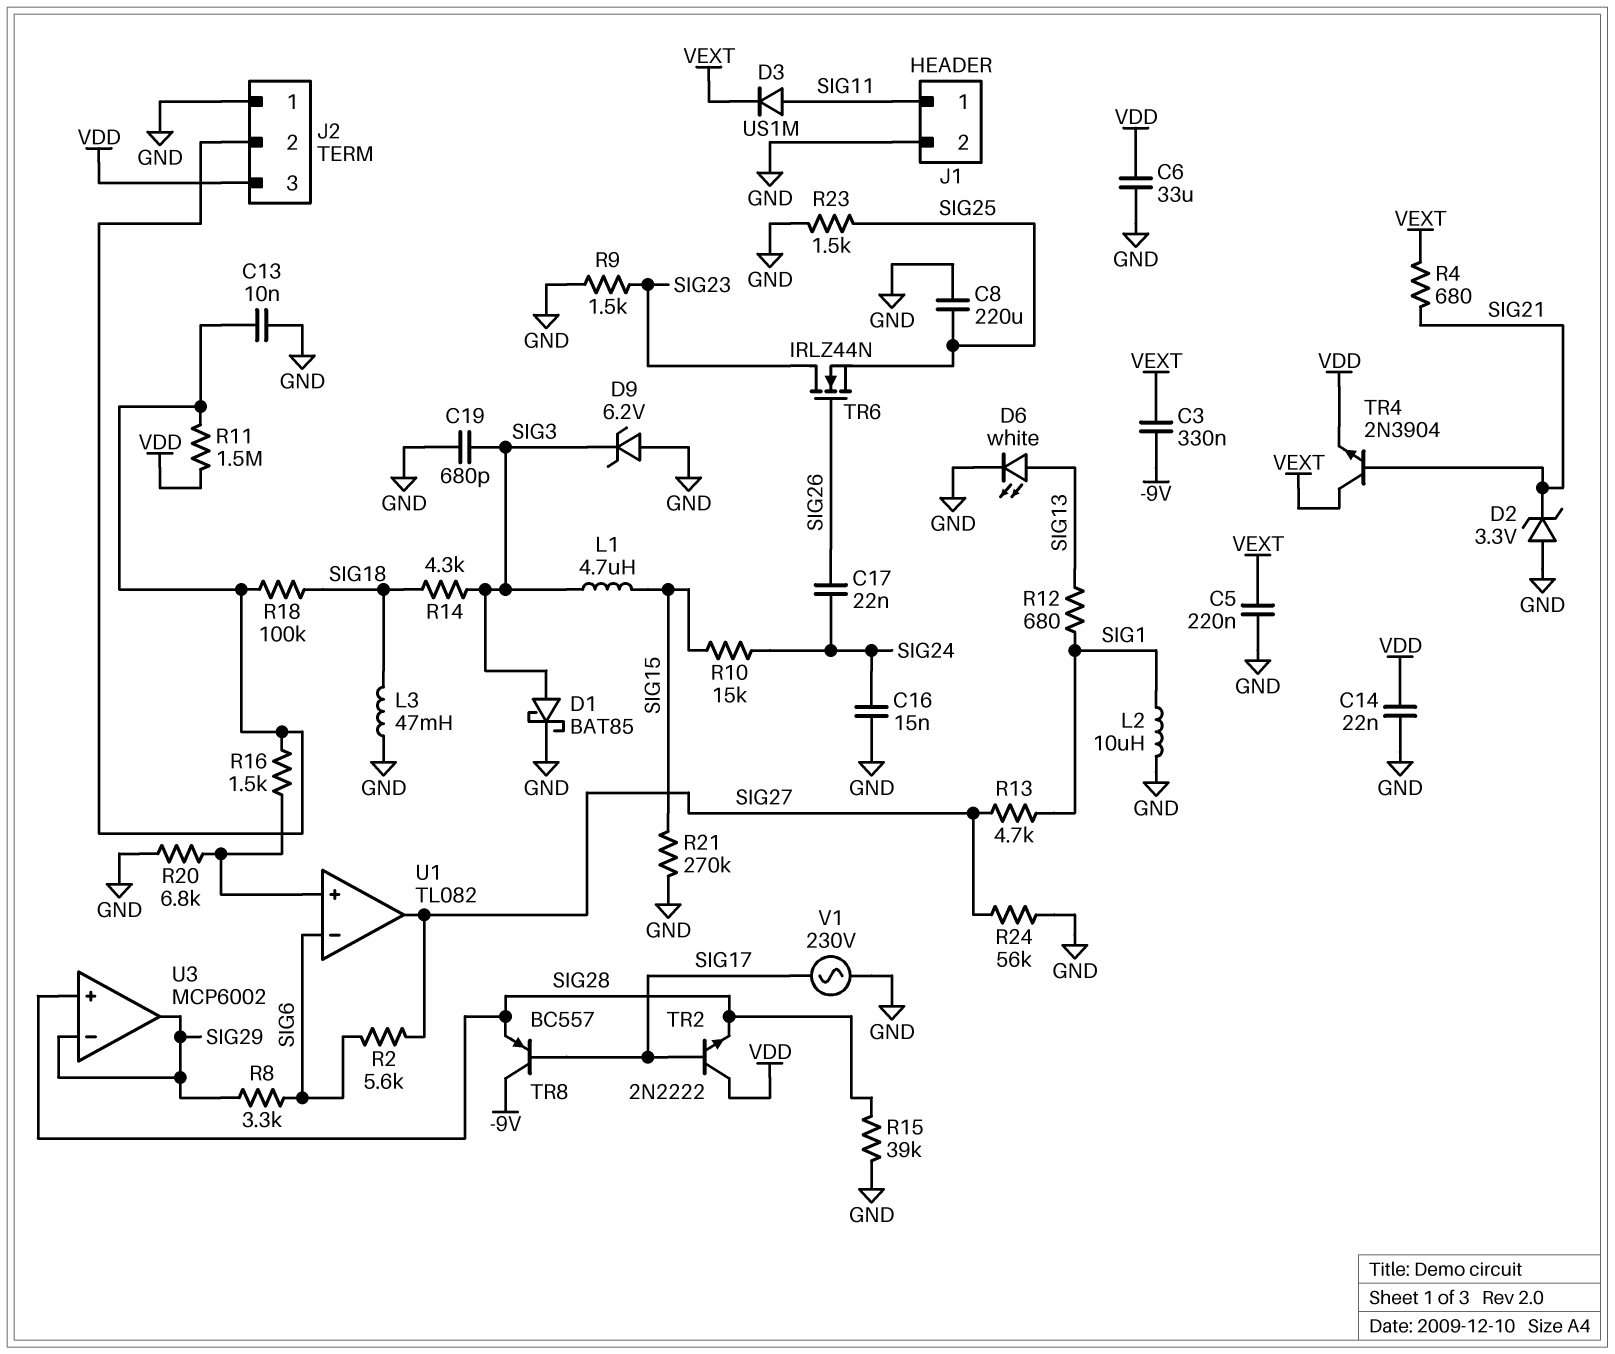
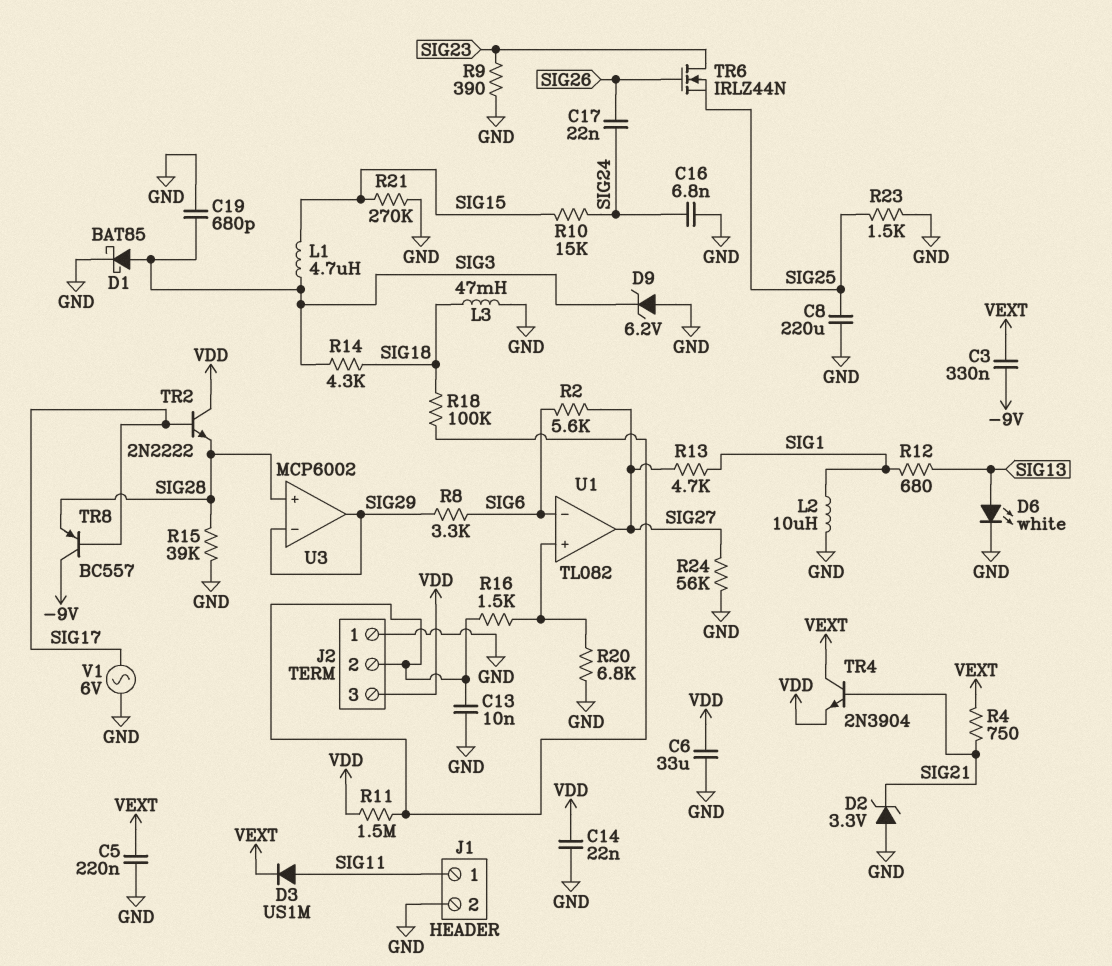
C16: 15nF (GND, SIG24) -> 6.8nF (GND, SIG24)
R4: 680 (SIG21, VEXT) -> 750 (SIG21, VEXT)
R9: 1.5k (GND, SIG23) -> 390 (GND, SIG23)
V1: AC 230V (GND, SIG17) -> AC 6V (GND, SIG17)

